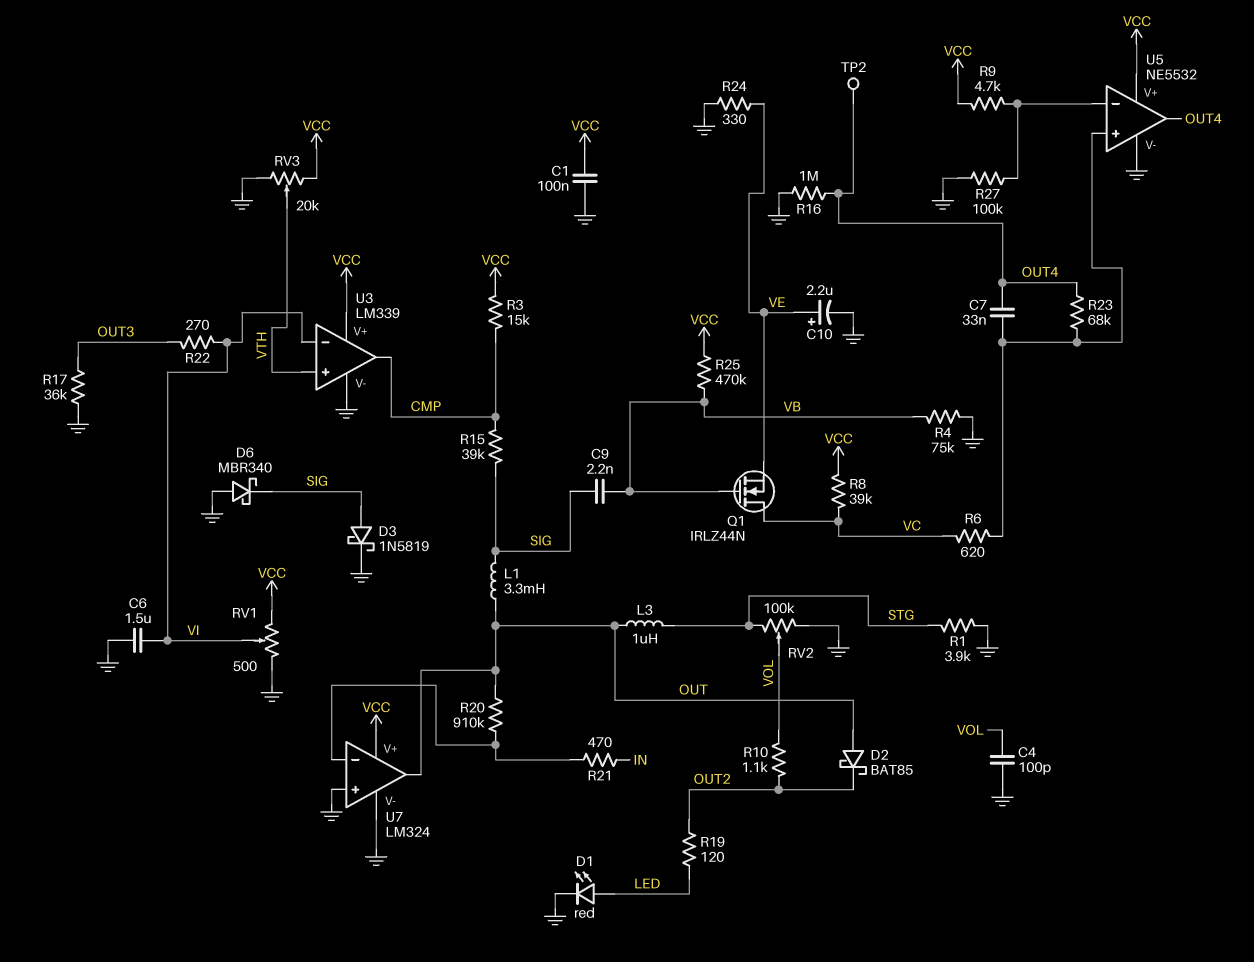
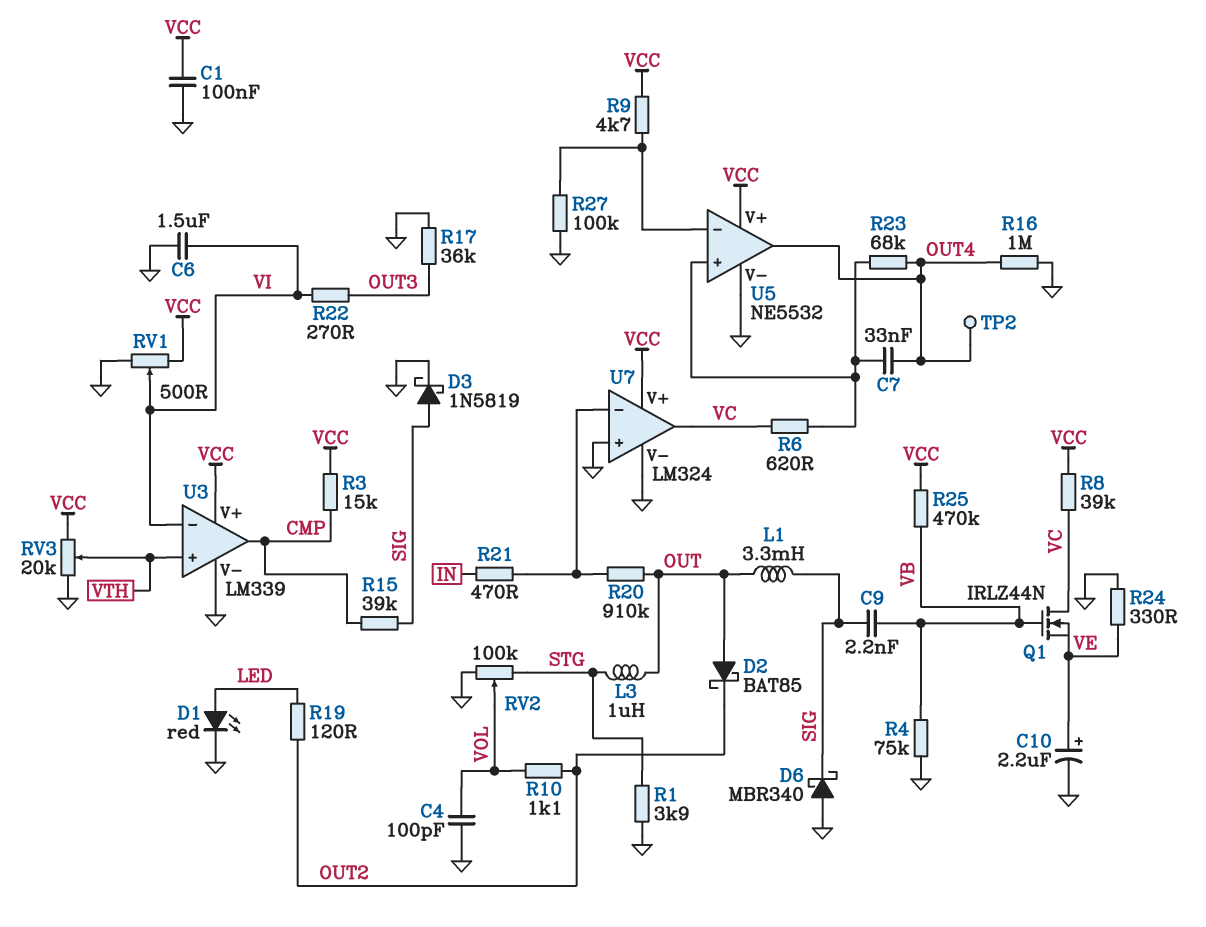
U7 pin out: OUT -> VC

